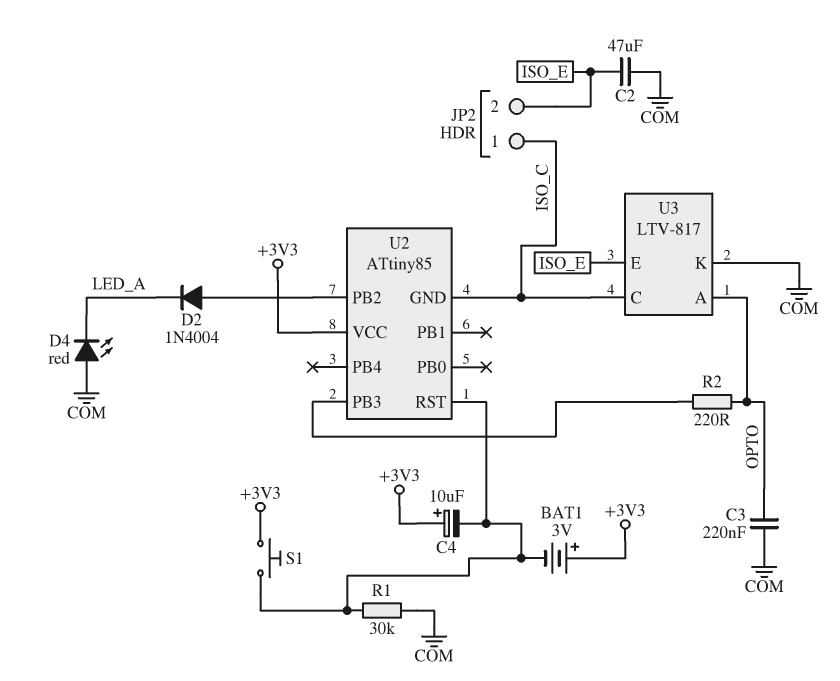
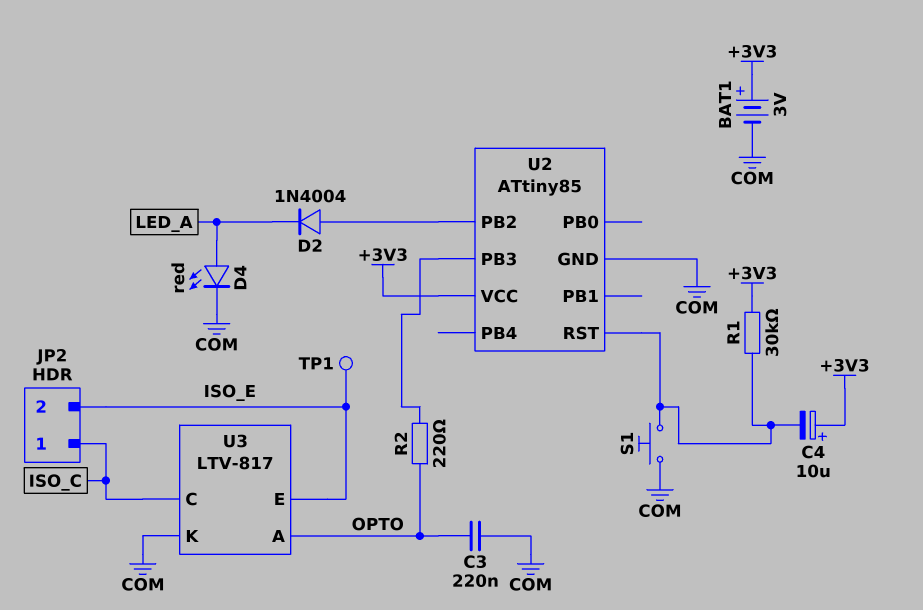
BAT1: 3V (plus +3V3, minus U2/RST) -> 3V (plus +3V3, minus COM)
C2: 47uF (COM, ISO_E) -> none
D4: LED red (A COM, K LED_A) -> LED red (A LED_A, K COM)
R1: 30k (COM, U2/RST) -> 30k (+3V3, U2/RST)
S1: button (+3V3, U2/RST) -> button (COM, U2/RST)
TP1: none -> test point (ISO_E)
U2 pin GND: ISO_C -> COM

